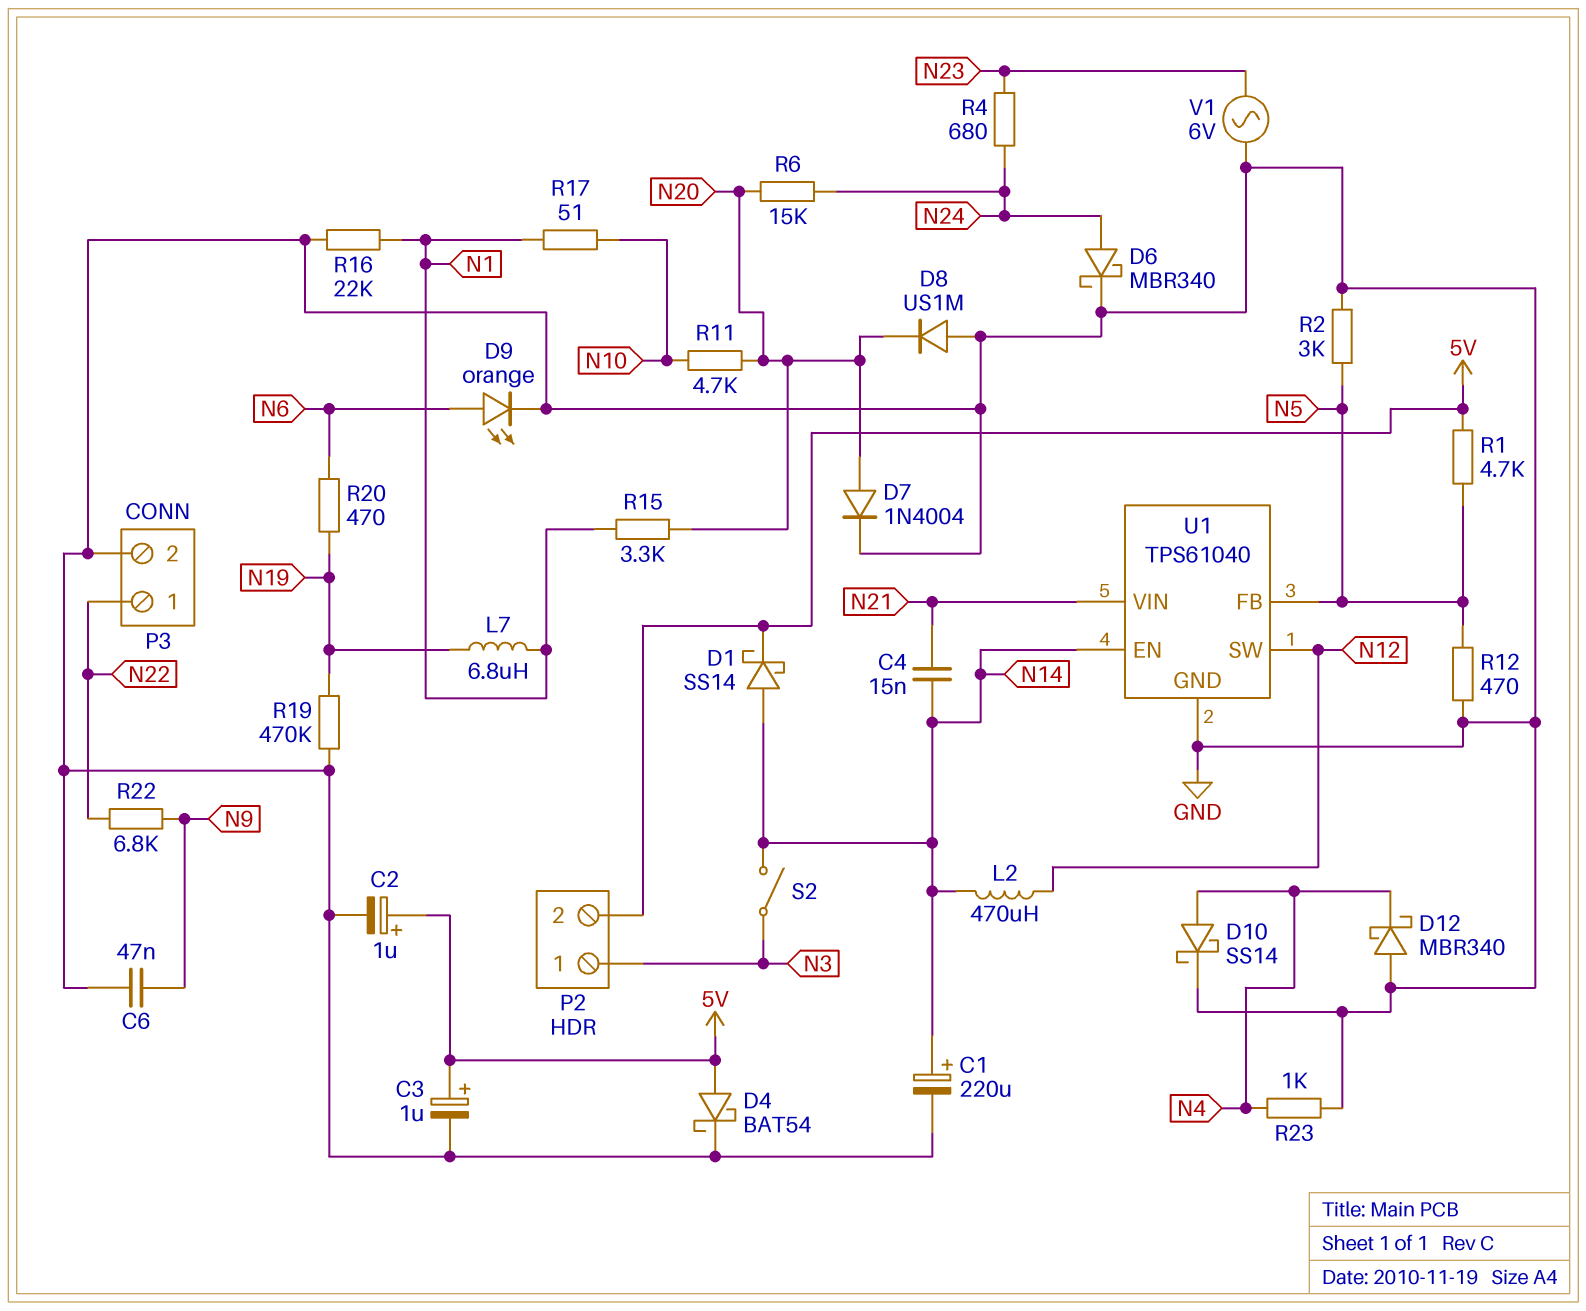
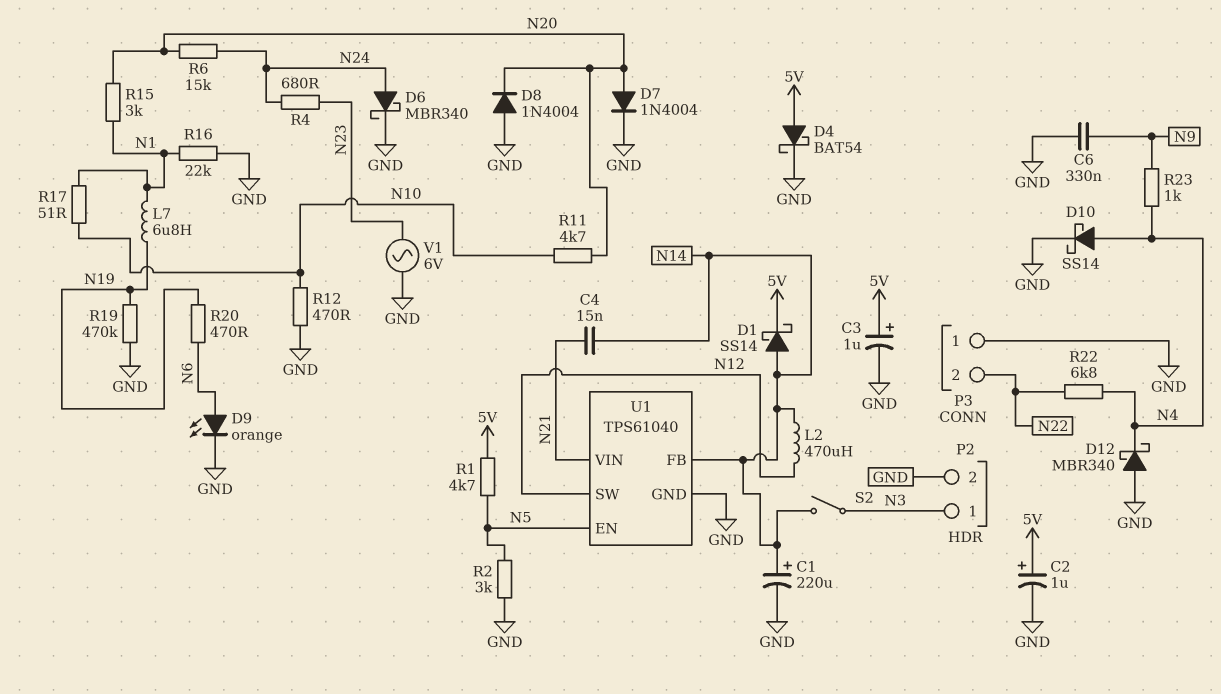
C6: 47nF (GND, N9) -> 330nF (GND, N9)
D8: diode US1M (A GND, K N20) -> diode 1N4004 (A GND, K N20)
P2 pin 2: 5V -> GND
P3 pin 1: N22 -> GND
P3 pin 2: GND -> N22
R12: 470 (GND, N5) -> 470 (GND, N10)
R15: 3.3k (N1, N20) -> 3k (N1, N20)
R22: 6.8k (N9, N22) -> 6.8k (N4, N22)
R23: 1k (GND, N4) -> 1k (N4, N9)
U1 pin EN: N14 -> N5
U1 pin FB: N5 -> N14

